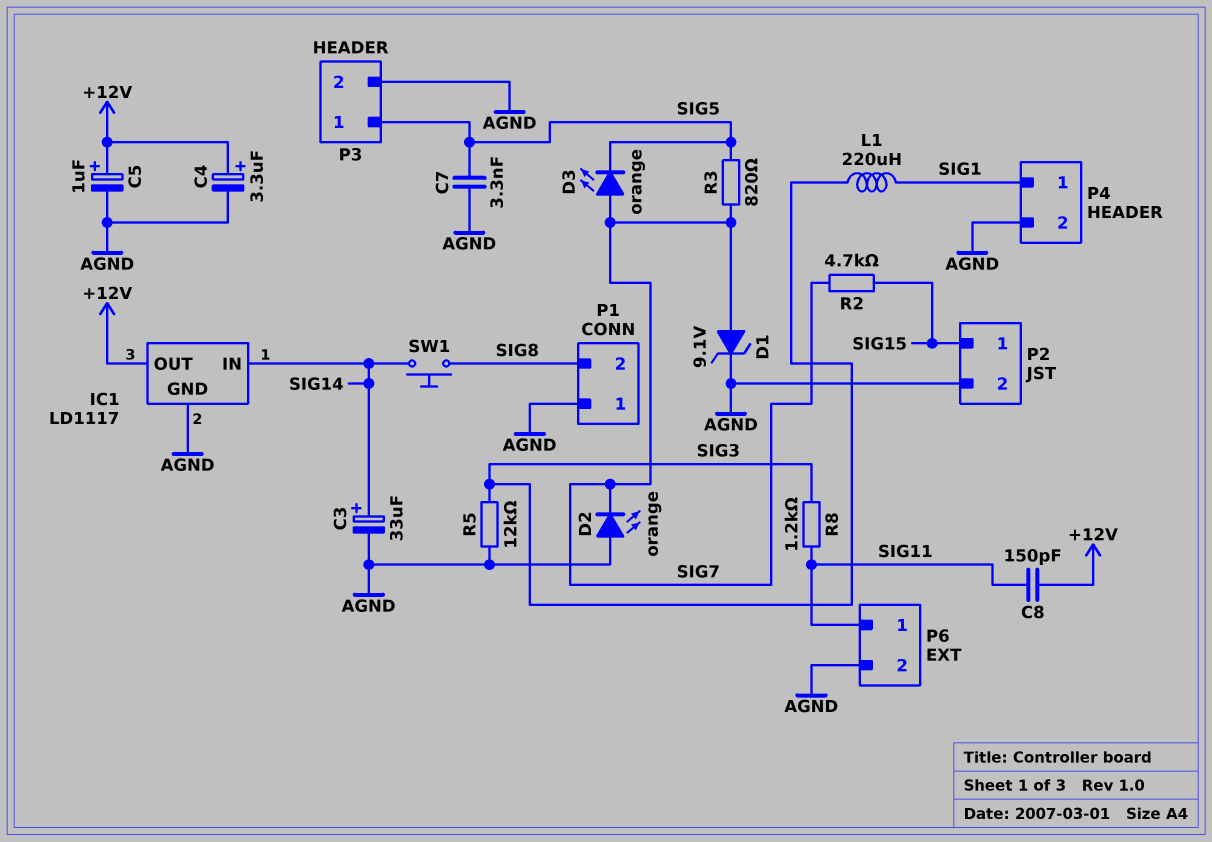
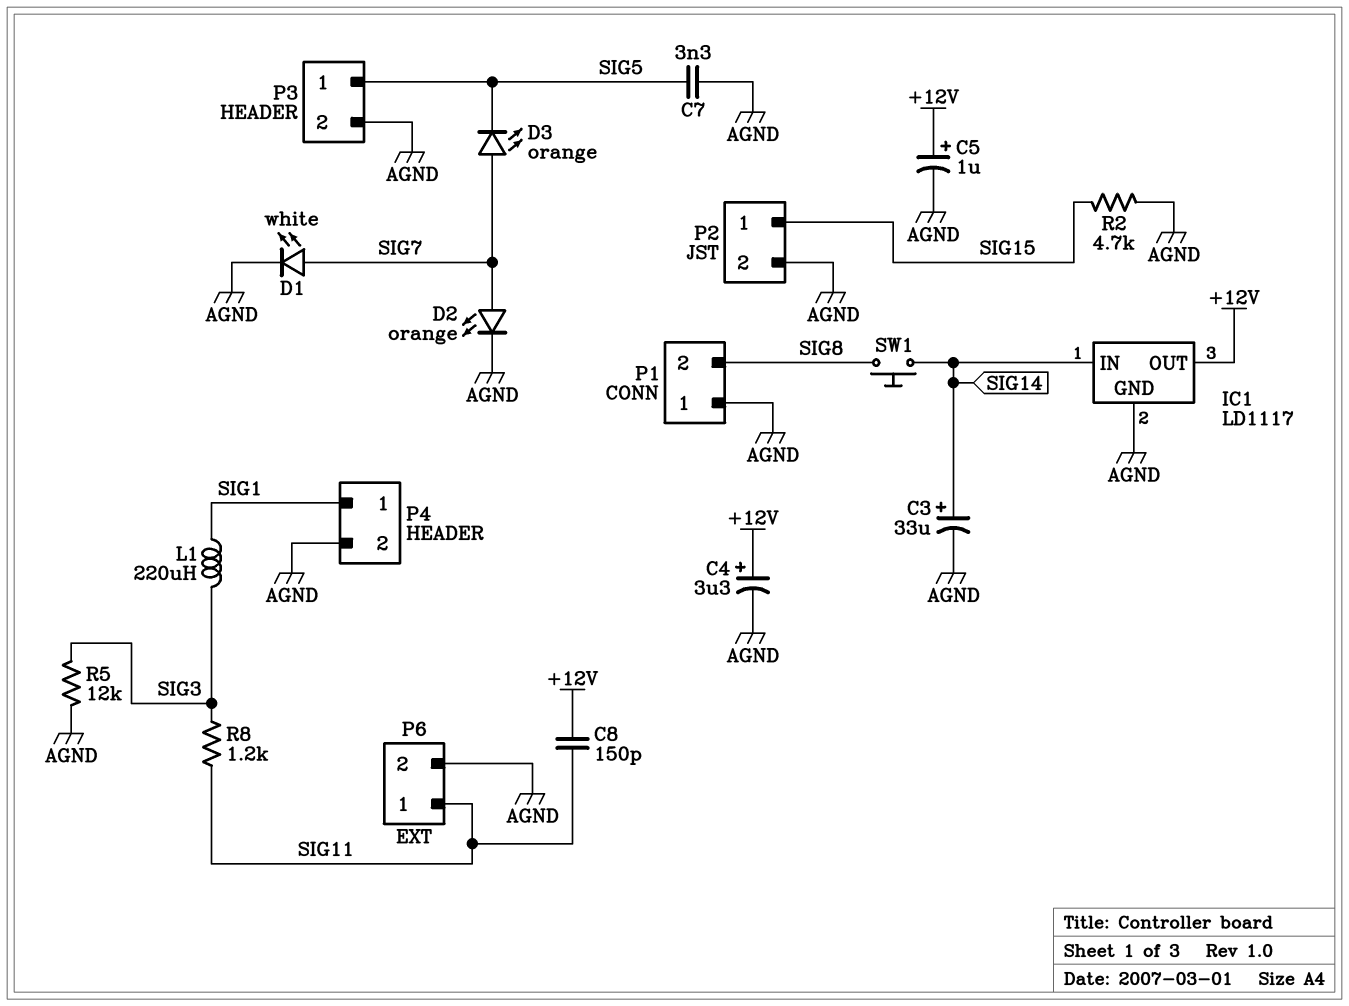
D1: zener 9.1V (A SIG7, K AGND) -> LED white (A SIG7, K AGND)
D2: LED orange (A AGND, K SIG7) -> LED orange (A SIG7, K AGND)
R2: 4.7k (SIG7, SIG15) -> 4.7k (AGND, SIG15)
R3: 820 (SIG5, SIG7) -> none

